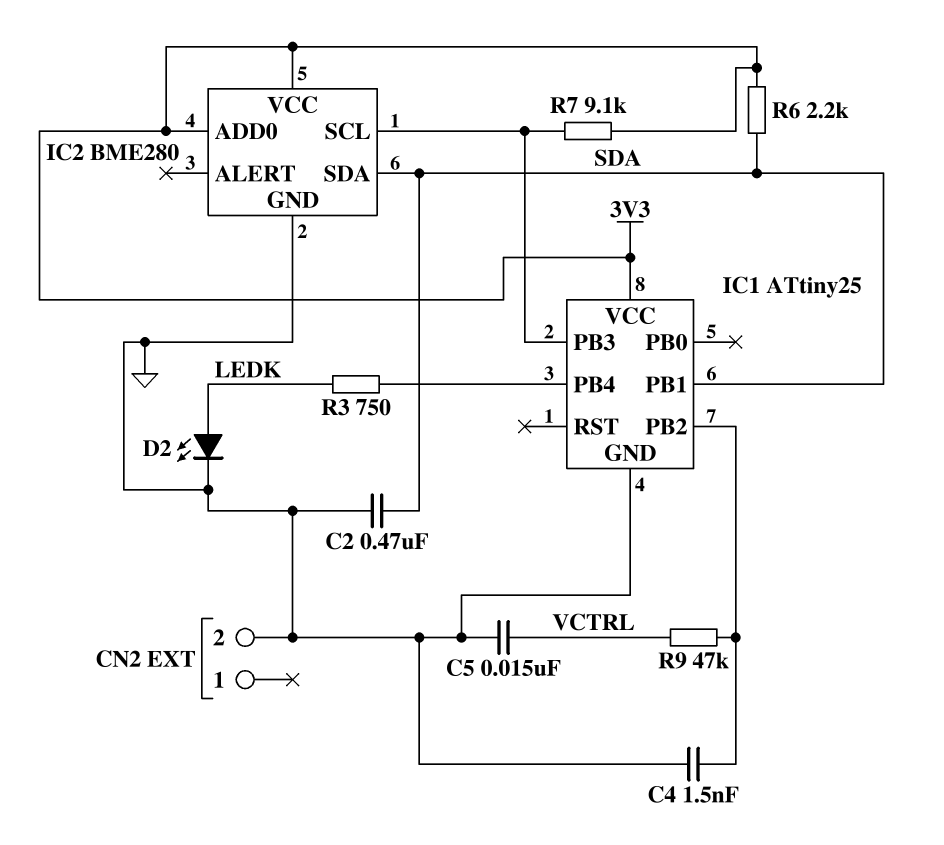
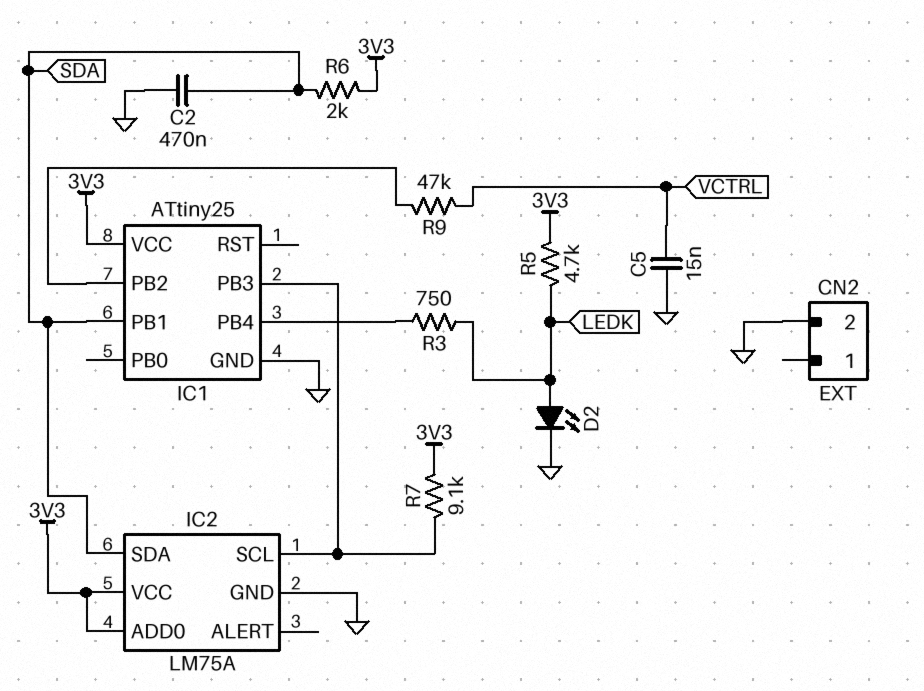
C4: 1.5nF (GND, IC1/PB2) -> none
IC2: BME280 -> LM75A
R5: none -> 4.7k (3V3, LEDK)
R6: 2.2k (3V3, SDA) -> 2k (3V3, SDA)

